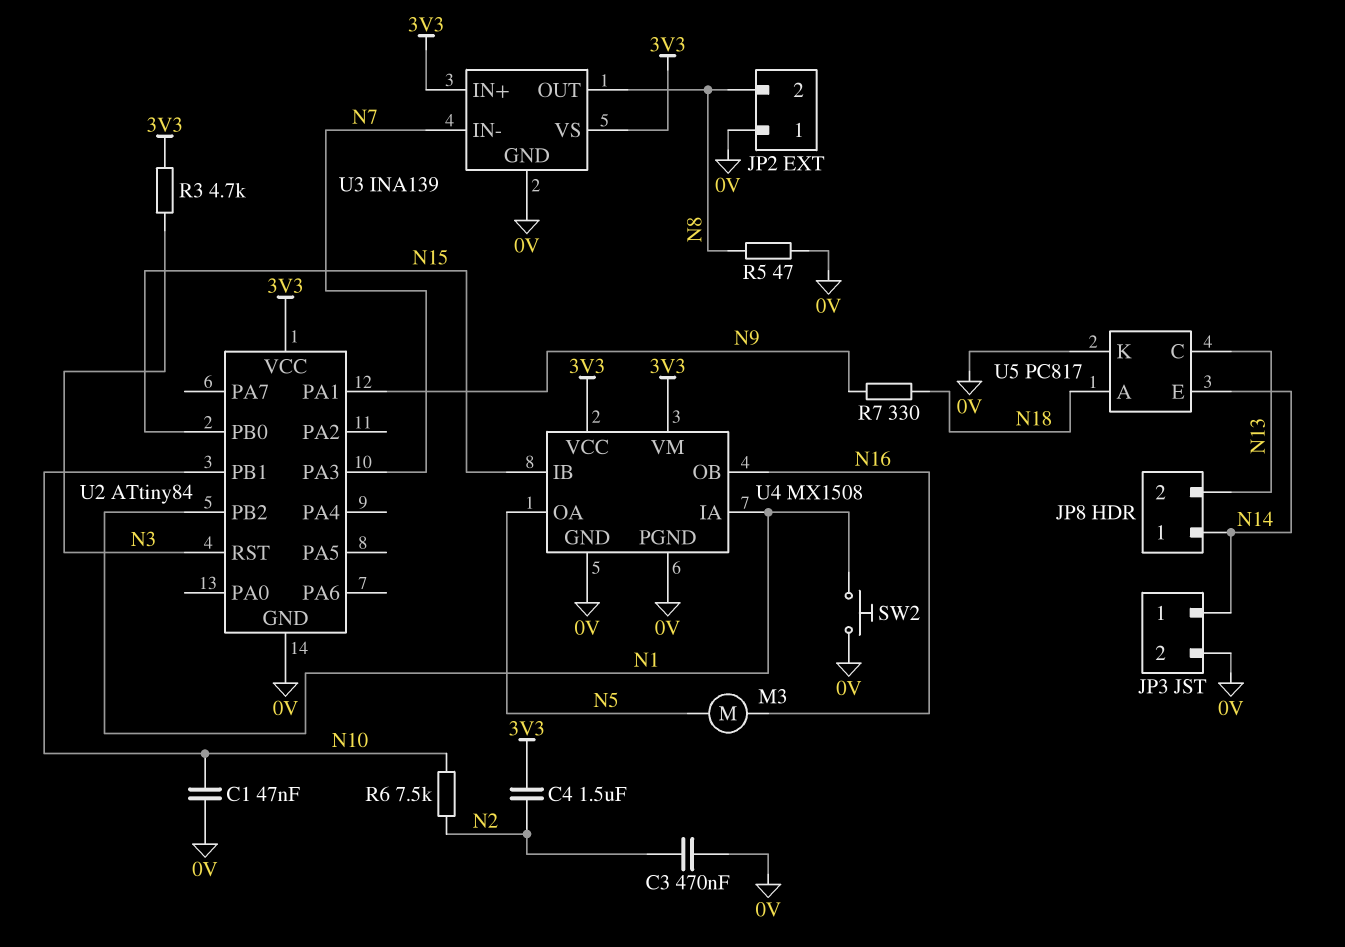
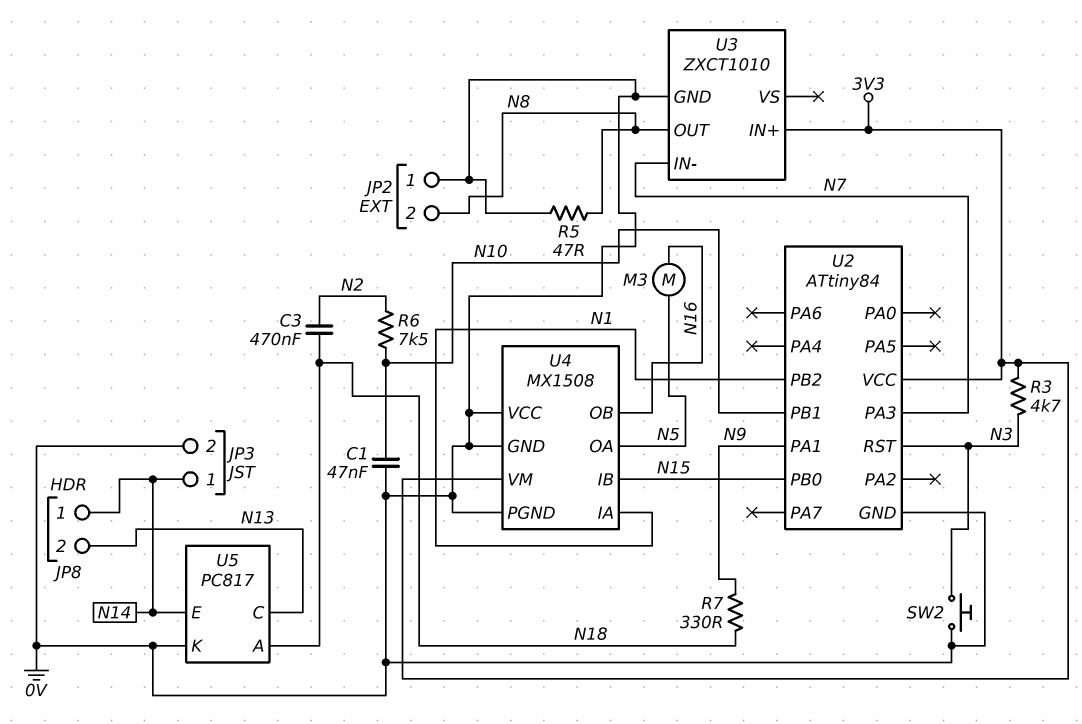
C3: 470nF (0V, N2) -> 470nF (N2, N18)
C4: 1.5uF (3V3, N2) -> none
SW2: button (0V, N1) -> button (0V, N3)
U3: INA139 -> ZXCT1010
U3 pin VS: 3V3 -> none
U4 pin VCC: 3V3 -> 0V

